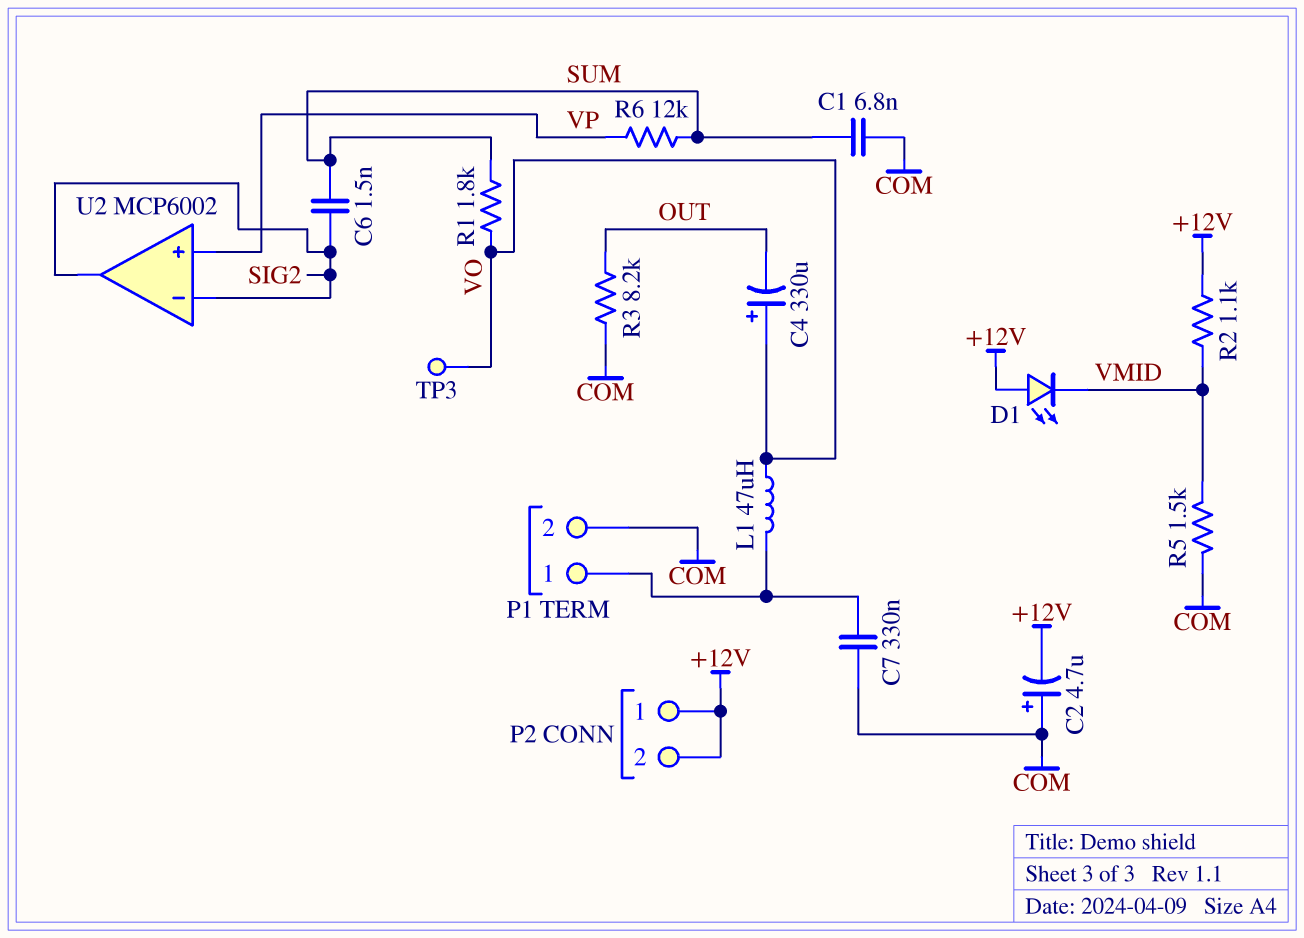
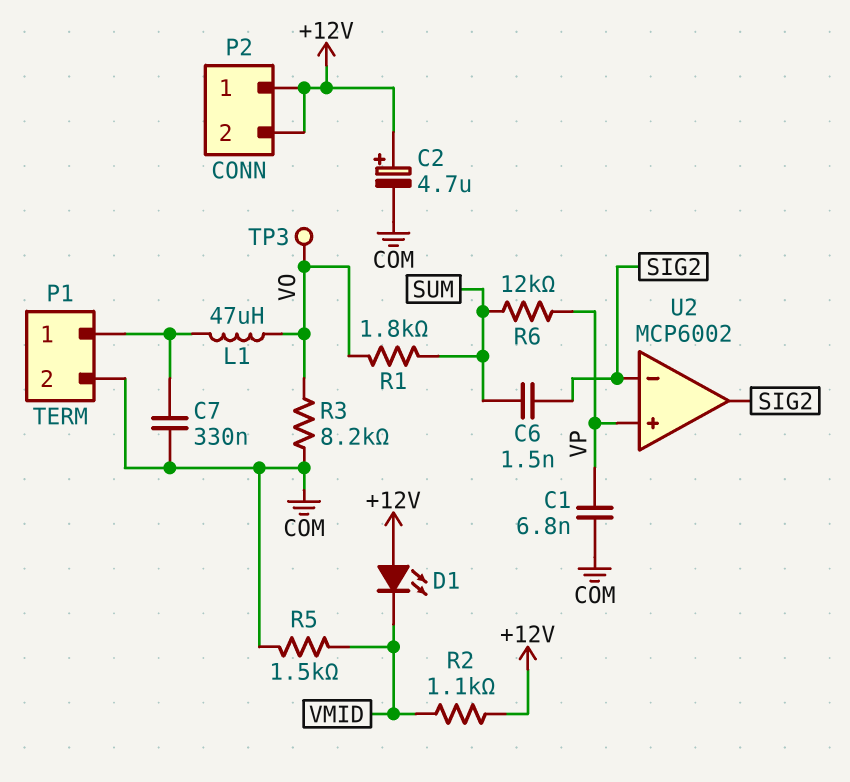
C1: 6.8nF (COM, SUM) -> 6.8nF (COM, VP)
C2: 4.7uF (plus COM, minus +12V) -> 4.7uF (plus +12V, minus COM)
C4: 330uF (plus VO, minus OUT) -> none
R3: 8.2k (COM, OUT) -> 8.2k (COM, VO)

